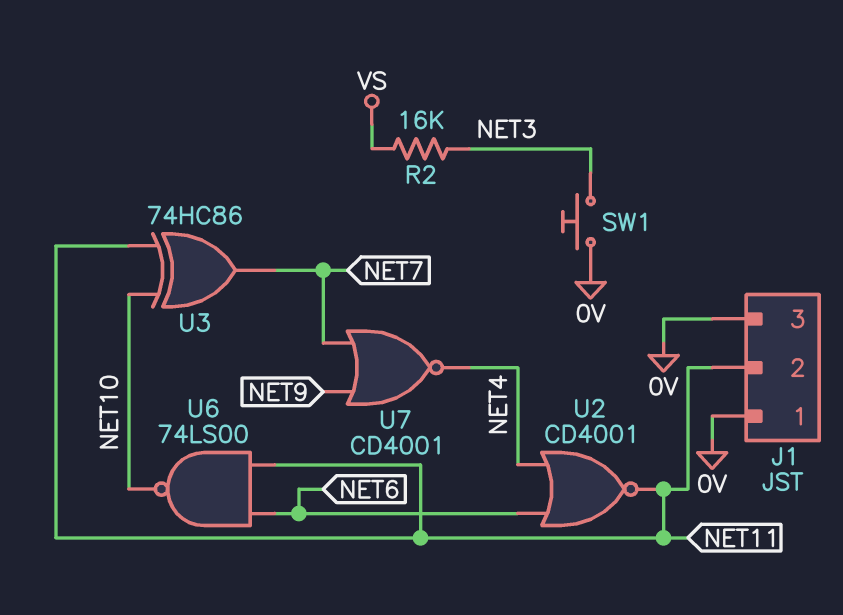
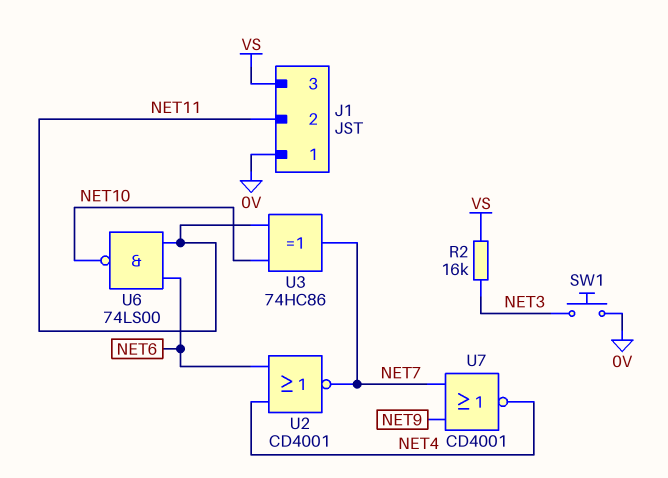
J1 pin 3: 0V -> VS
U2: NOR CD4001 (in NET4, in NET6, out NET11) -> NOR CD4001 (in NET4, in NET6, out NET7)

